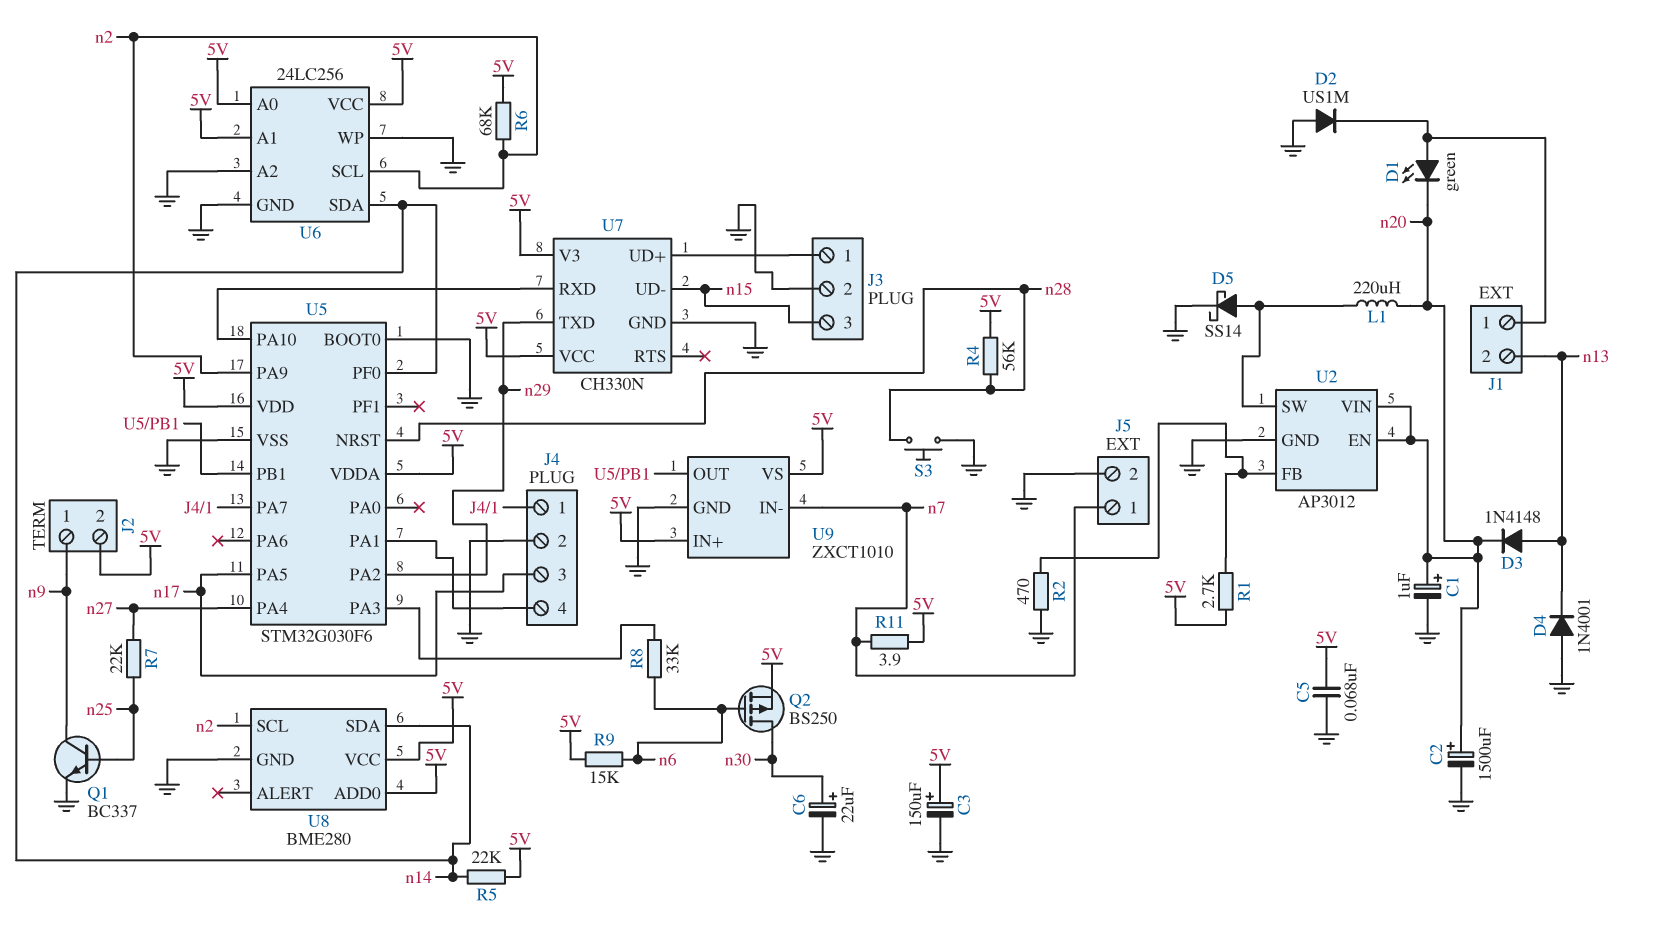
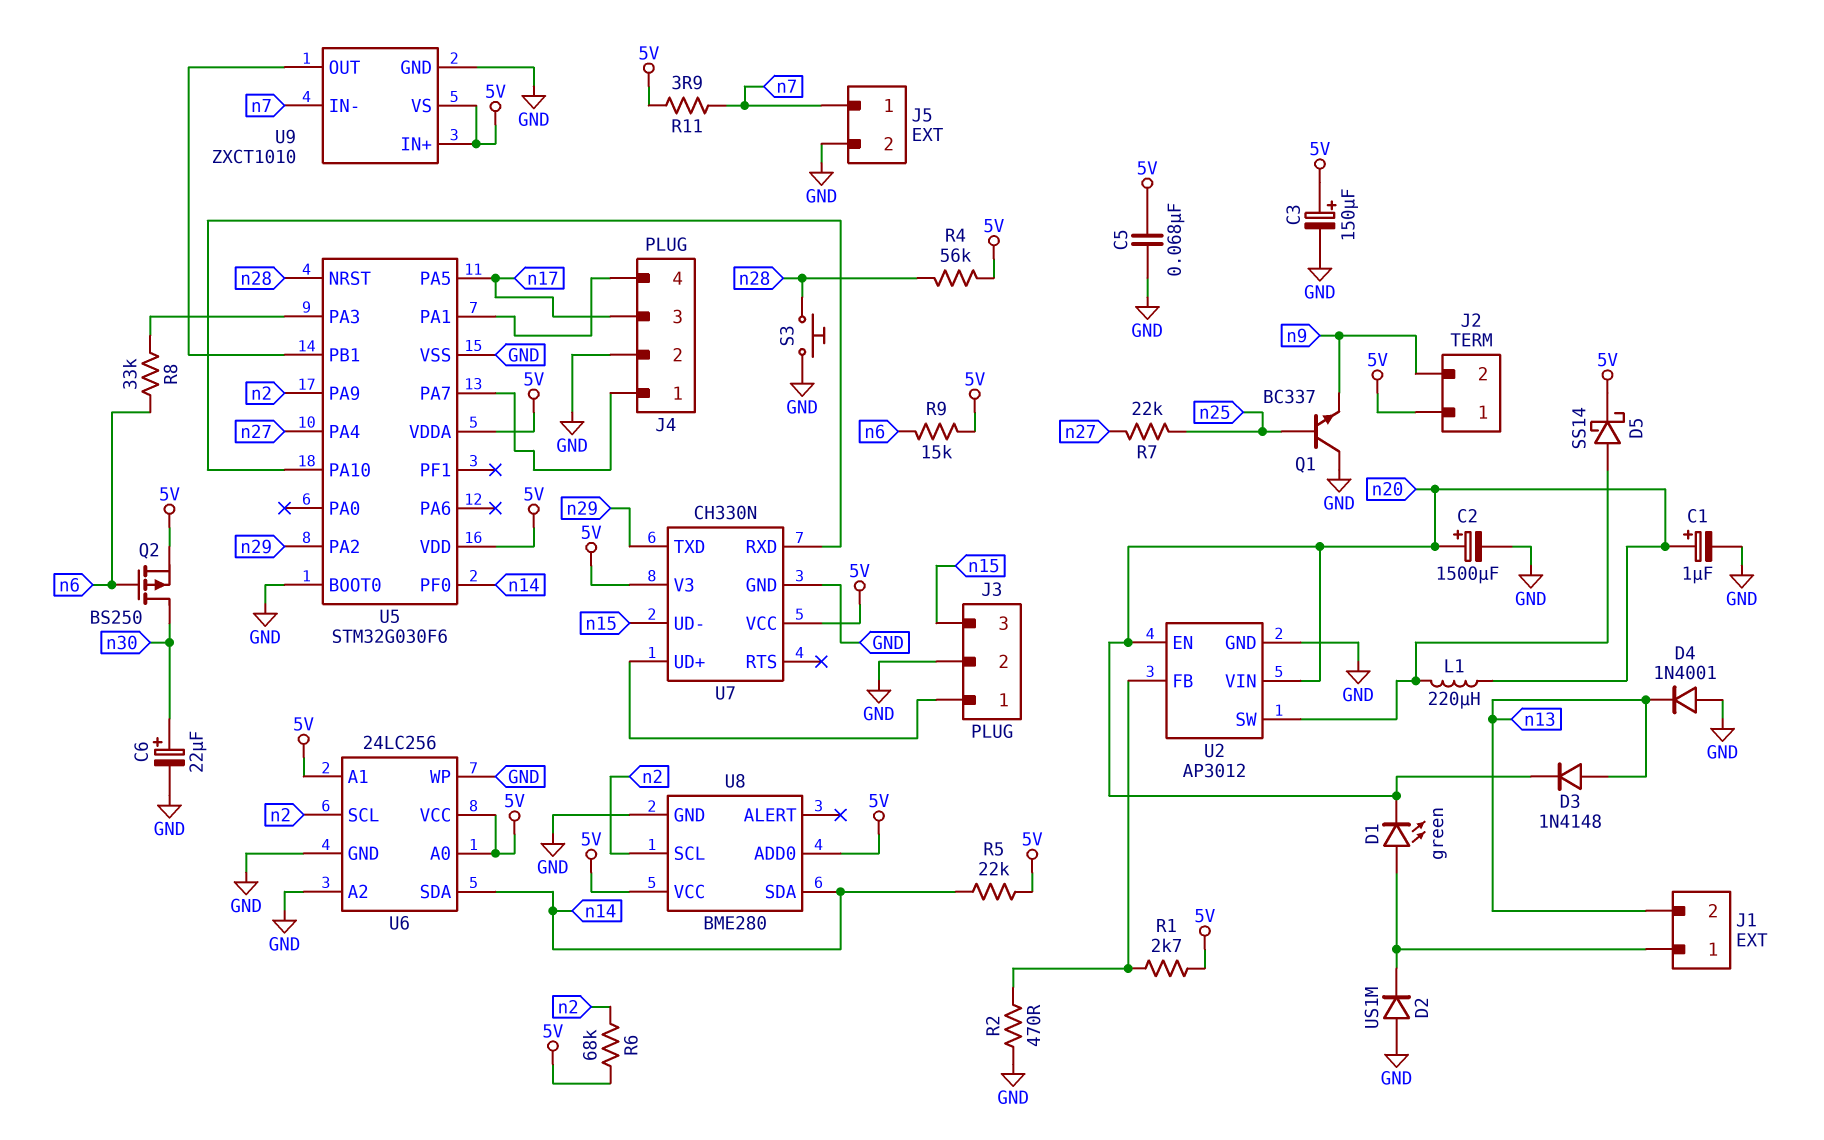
D5: schottky SS14 (A U2/SW, K GND) -> schottky SS14 (A U2/SW, K 5V)
J2 pin 1: n9 -> 5V
J2 pin 2: 5V -> n9
Q1: NPN BC337 (B n25, C n9, E GND) -> NPN BC337 (B n25, C GND, E n9)

